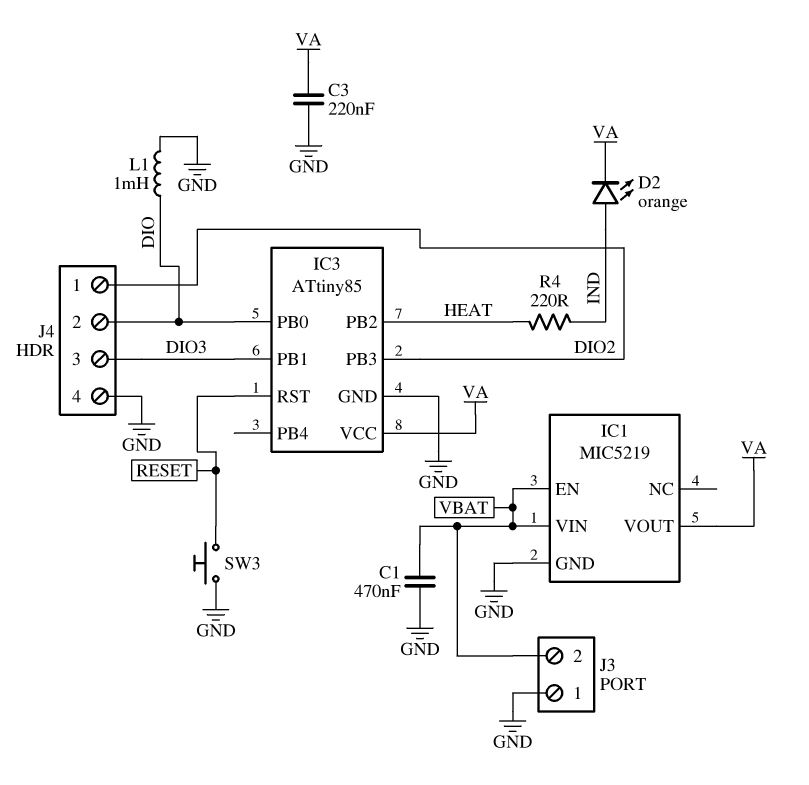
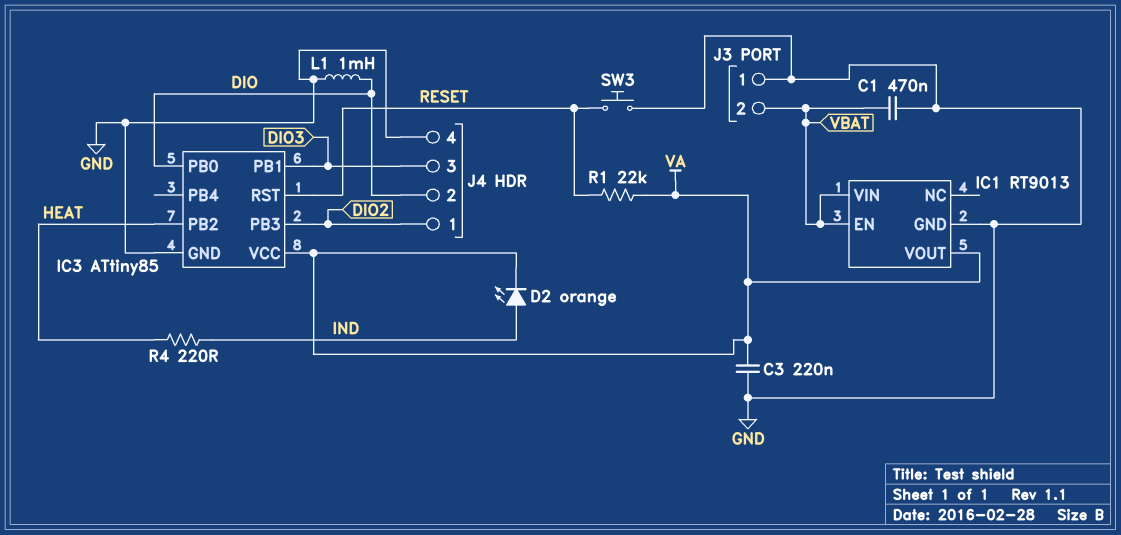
IC1: MIC5219 -> RT9013
R1: none -> 22k (RESET, VA)

